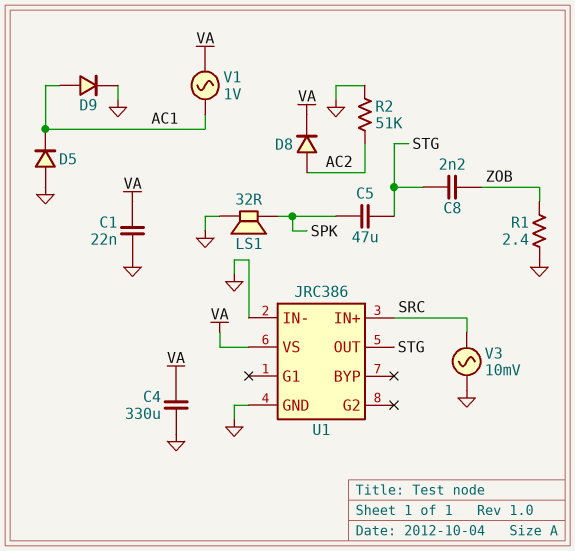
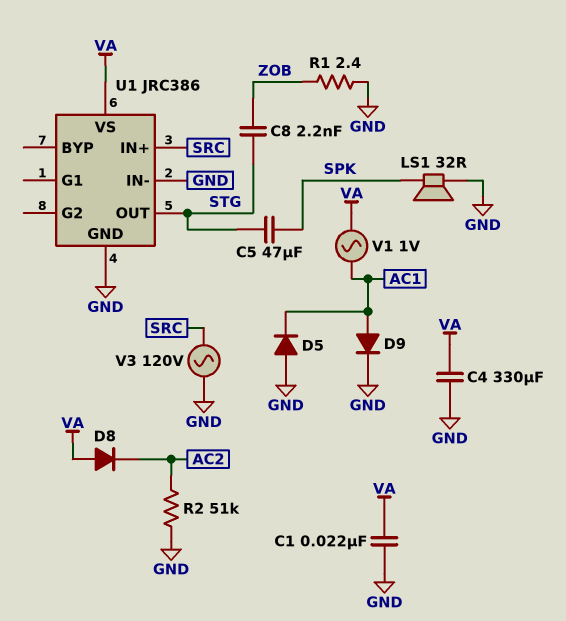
D8: diode (A AC2, K VA) -> diode (A VA, K AC2)
V3: AC 10mV (GND, SRC) -> AC 120V (GND, SRC)

